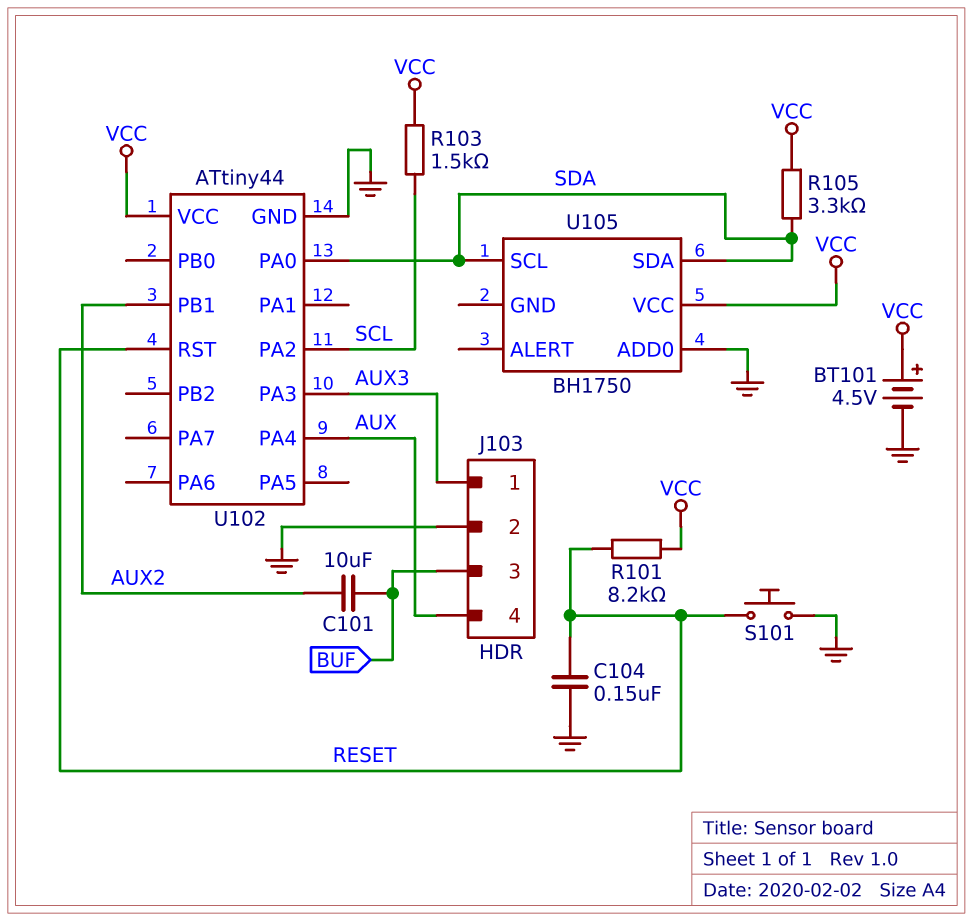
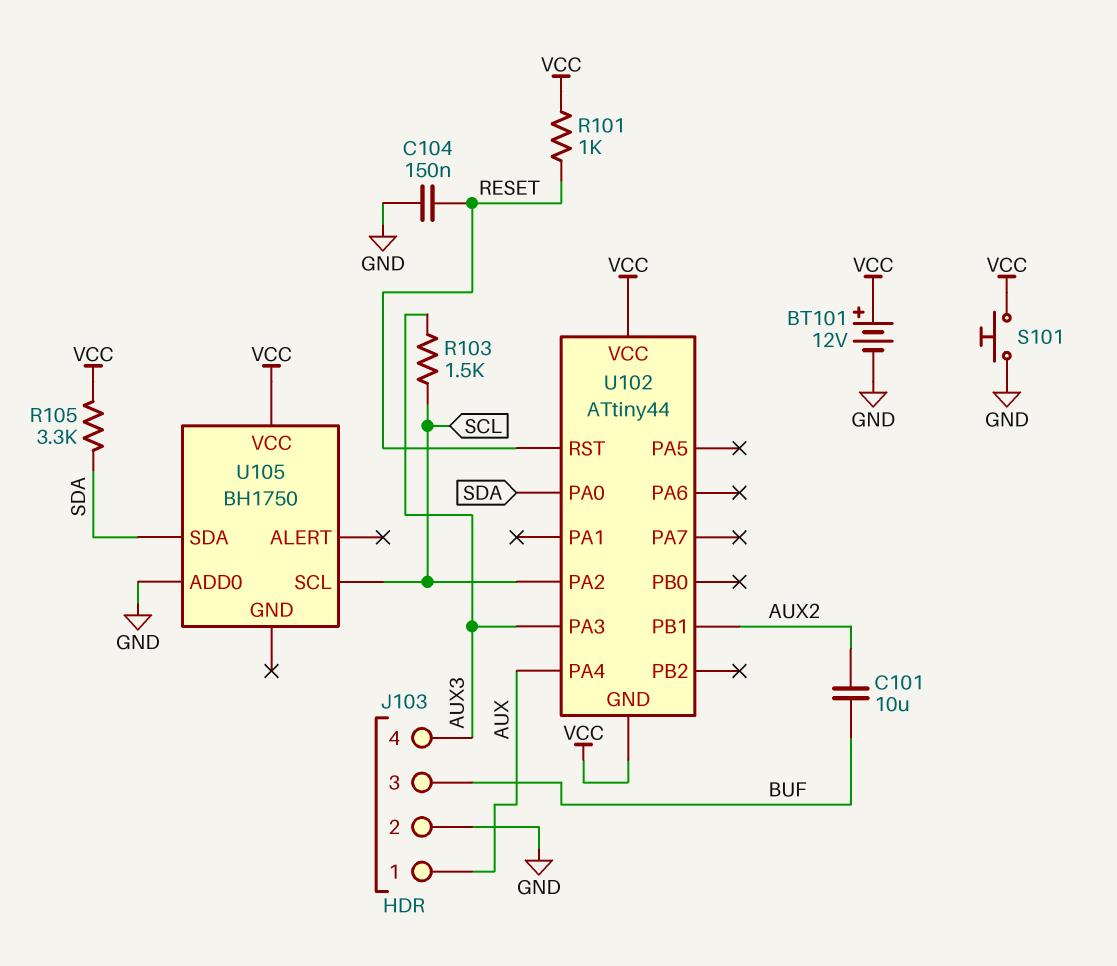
BT101: 4.5V (plus VCC, minus GND) -> 12V (plus VCC, minus GND)
J103 pin 1: AUX3 -> AUX
J103 pin 4: AUX -> AUX3
R101: 8.2k (RESET, VCC) -> 1k (RESET, VCC)
R103: 1.5k (SCL, VCC) -> 1.5k (AUX3, SCL)
S101: button (GND, RESET) -> button (GND, VCC)
U102 pin GND: GND -> VCC
U105 pin SCL: SDA -> SCL

